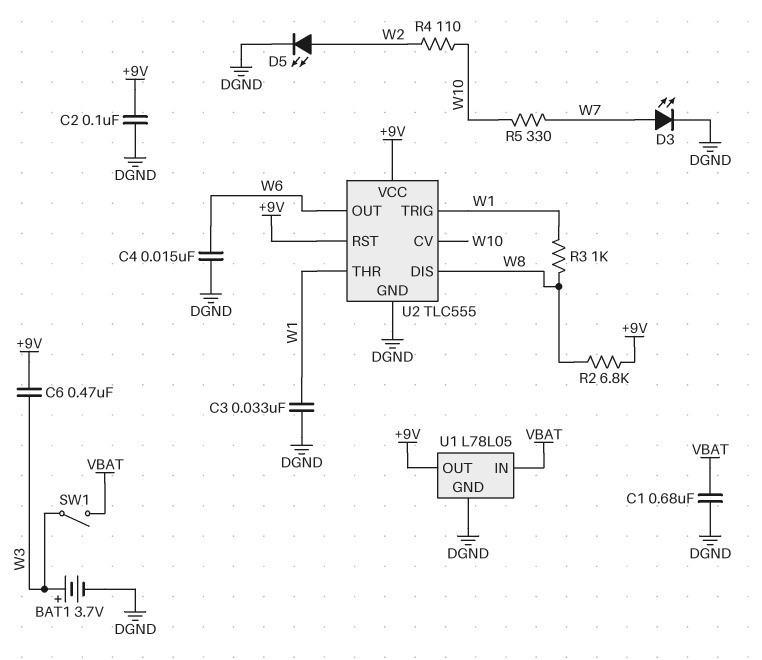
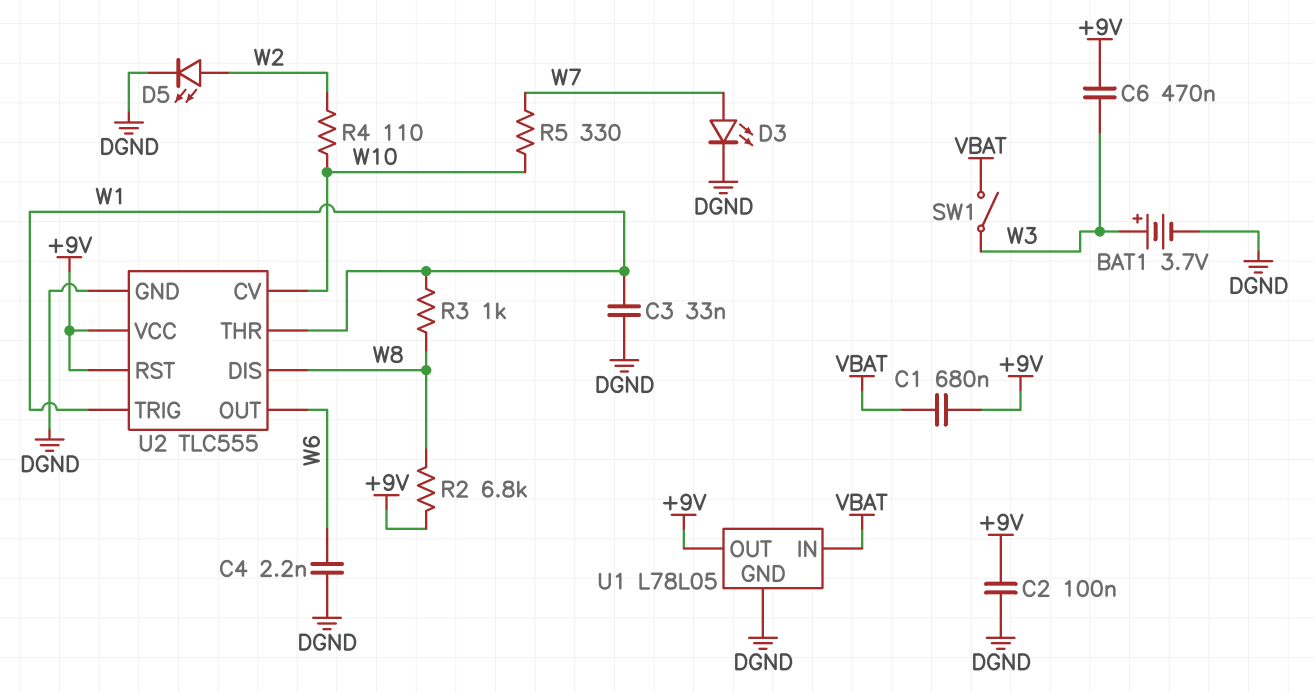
C1: 680nF (DGND, VBAT) -> 680nF (+9V, VBAT)
C4: 15nF (DGND, W6) -> 2.2nF (DGND, W6)

